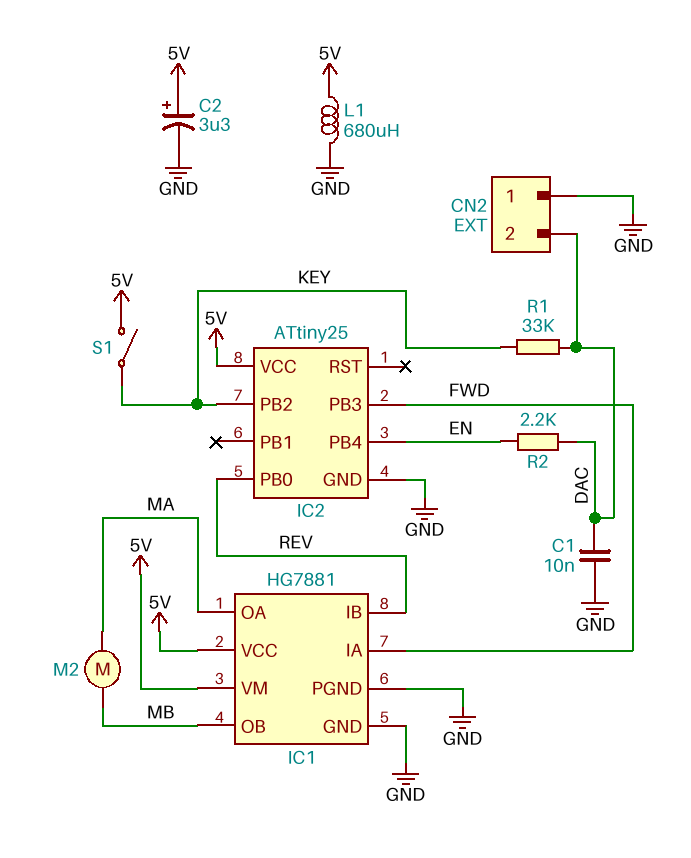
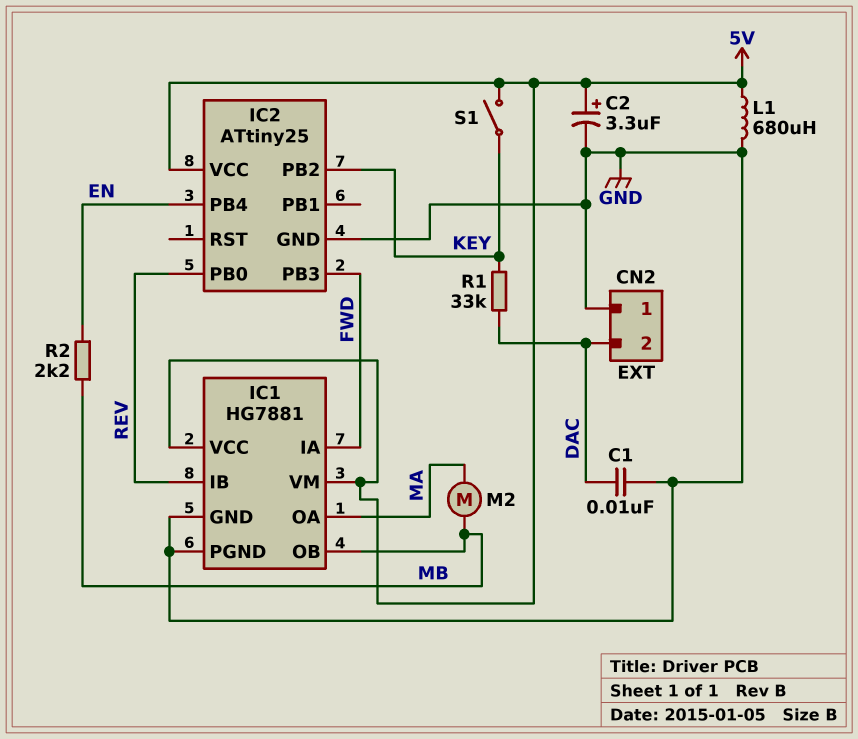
R2: 2.2k (DAC, EN) -> 2.2k (EN, MB)

